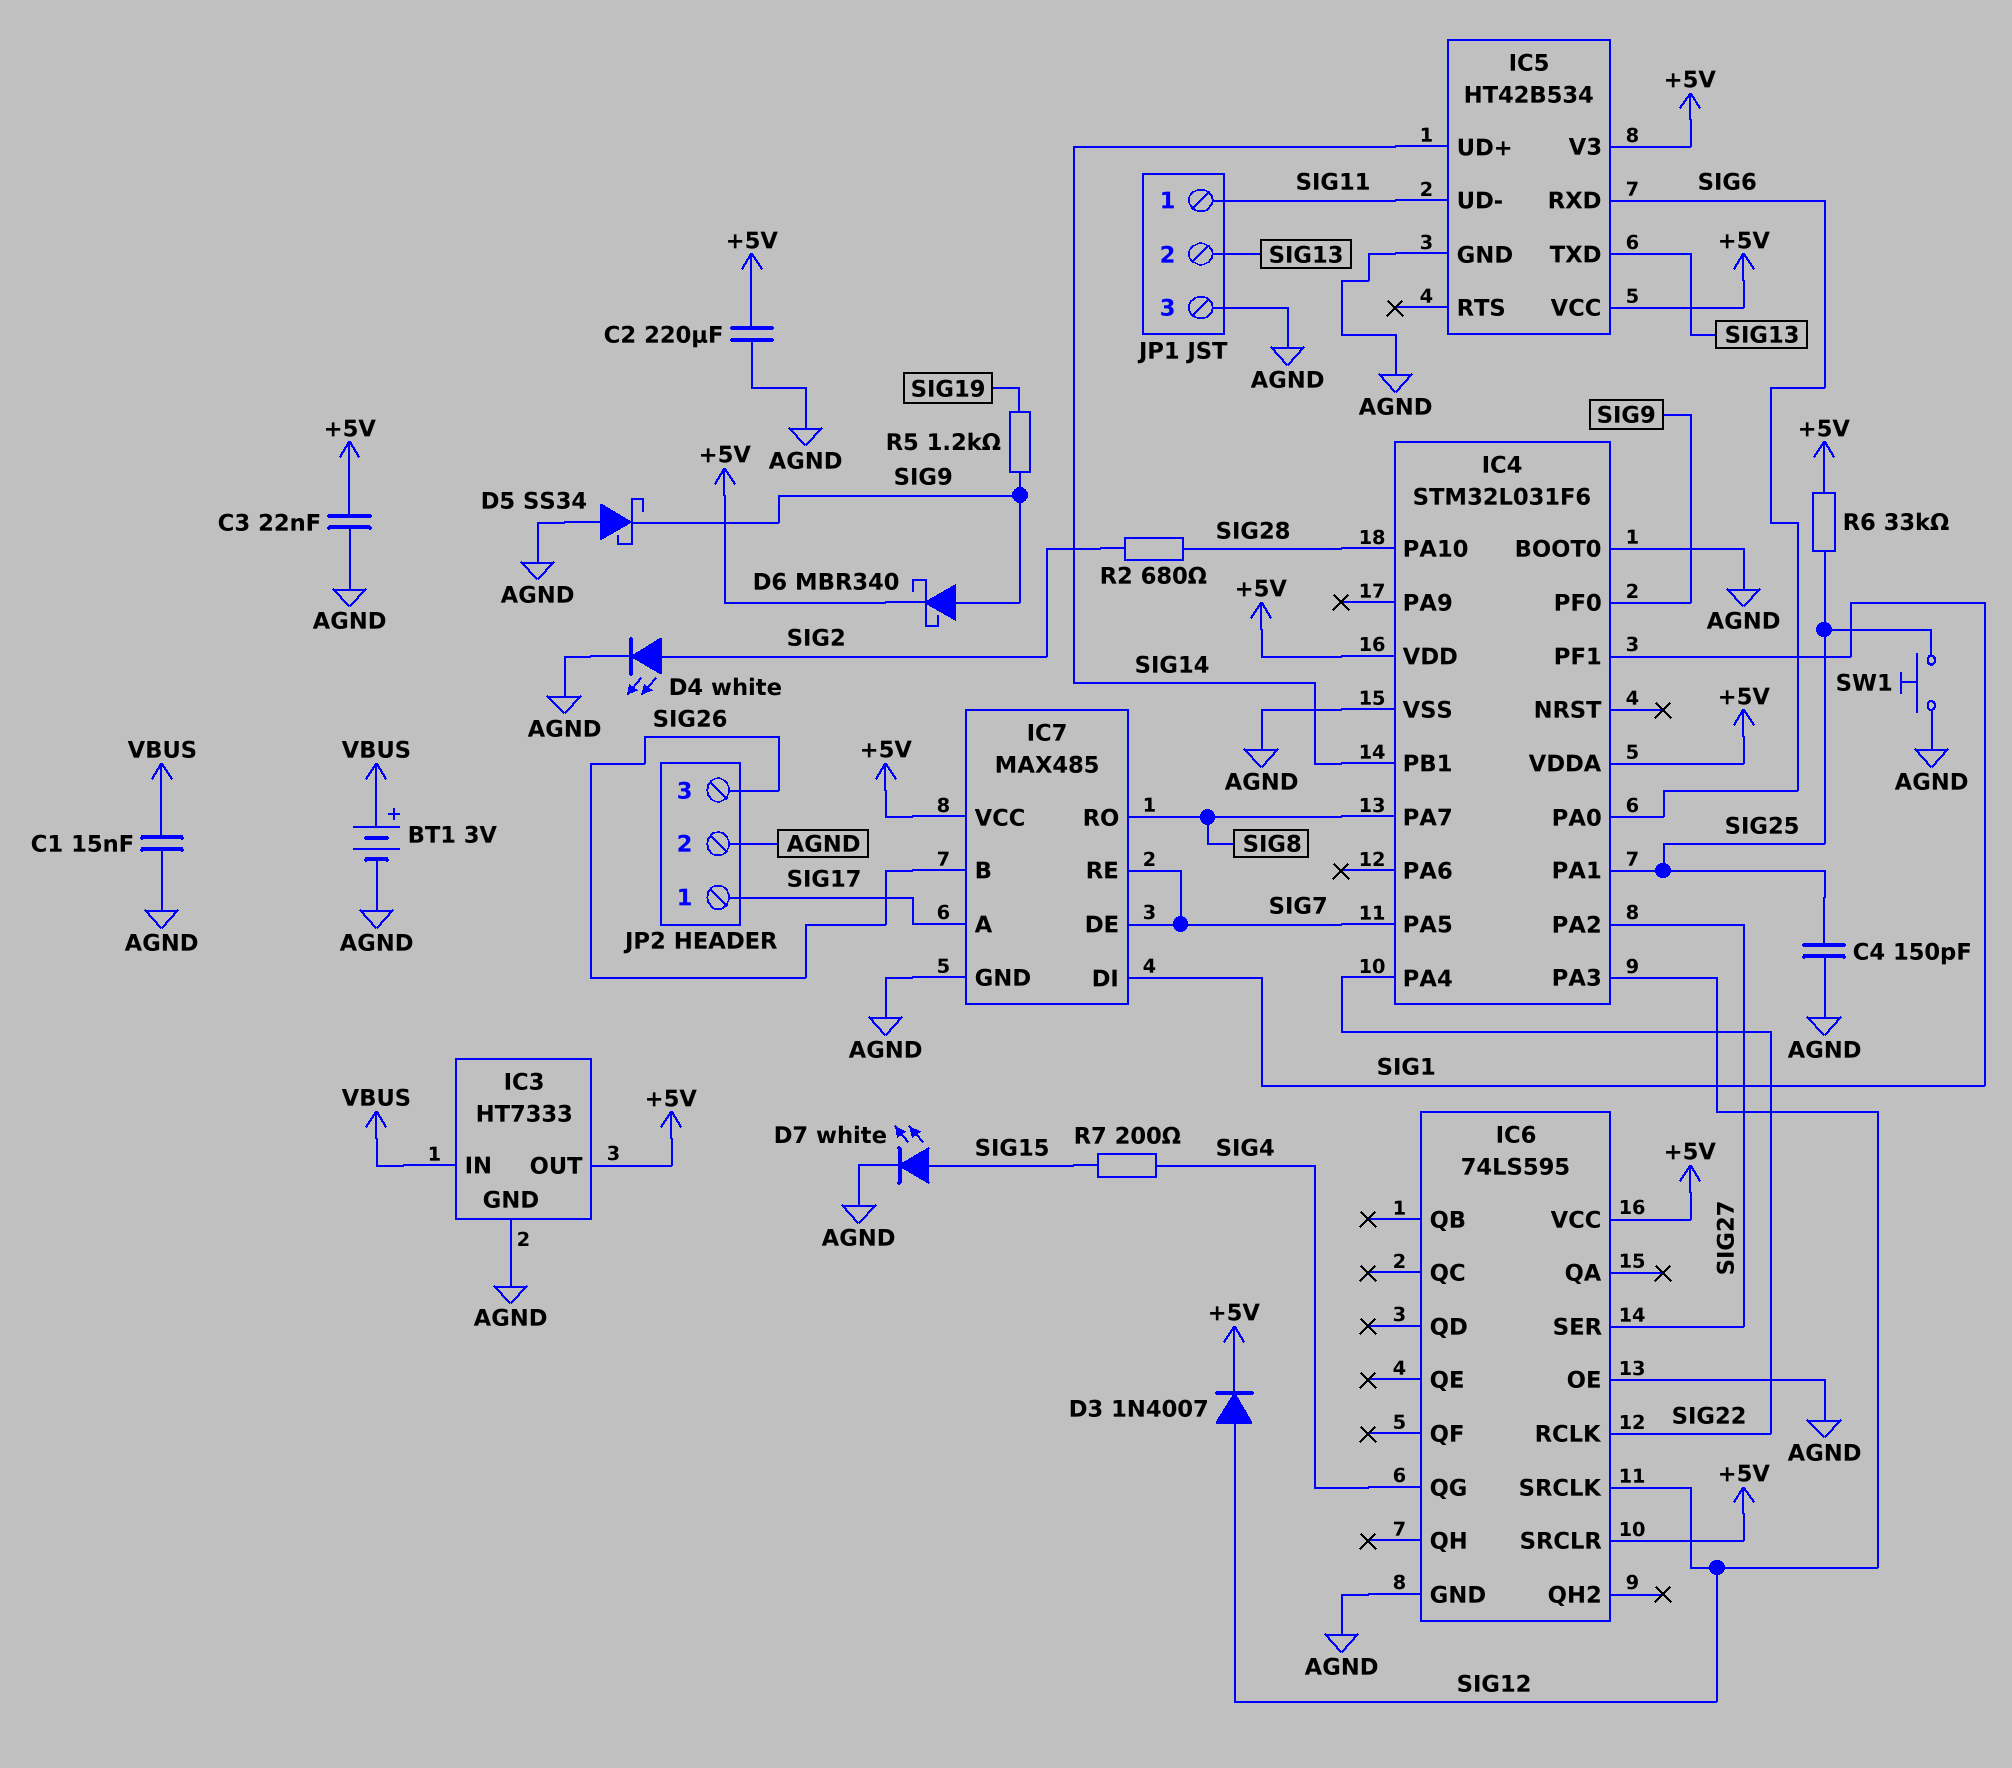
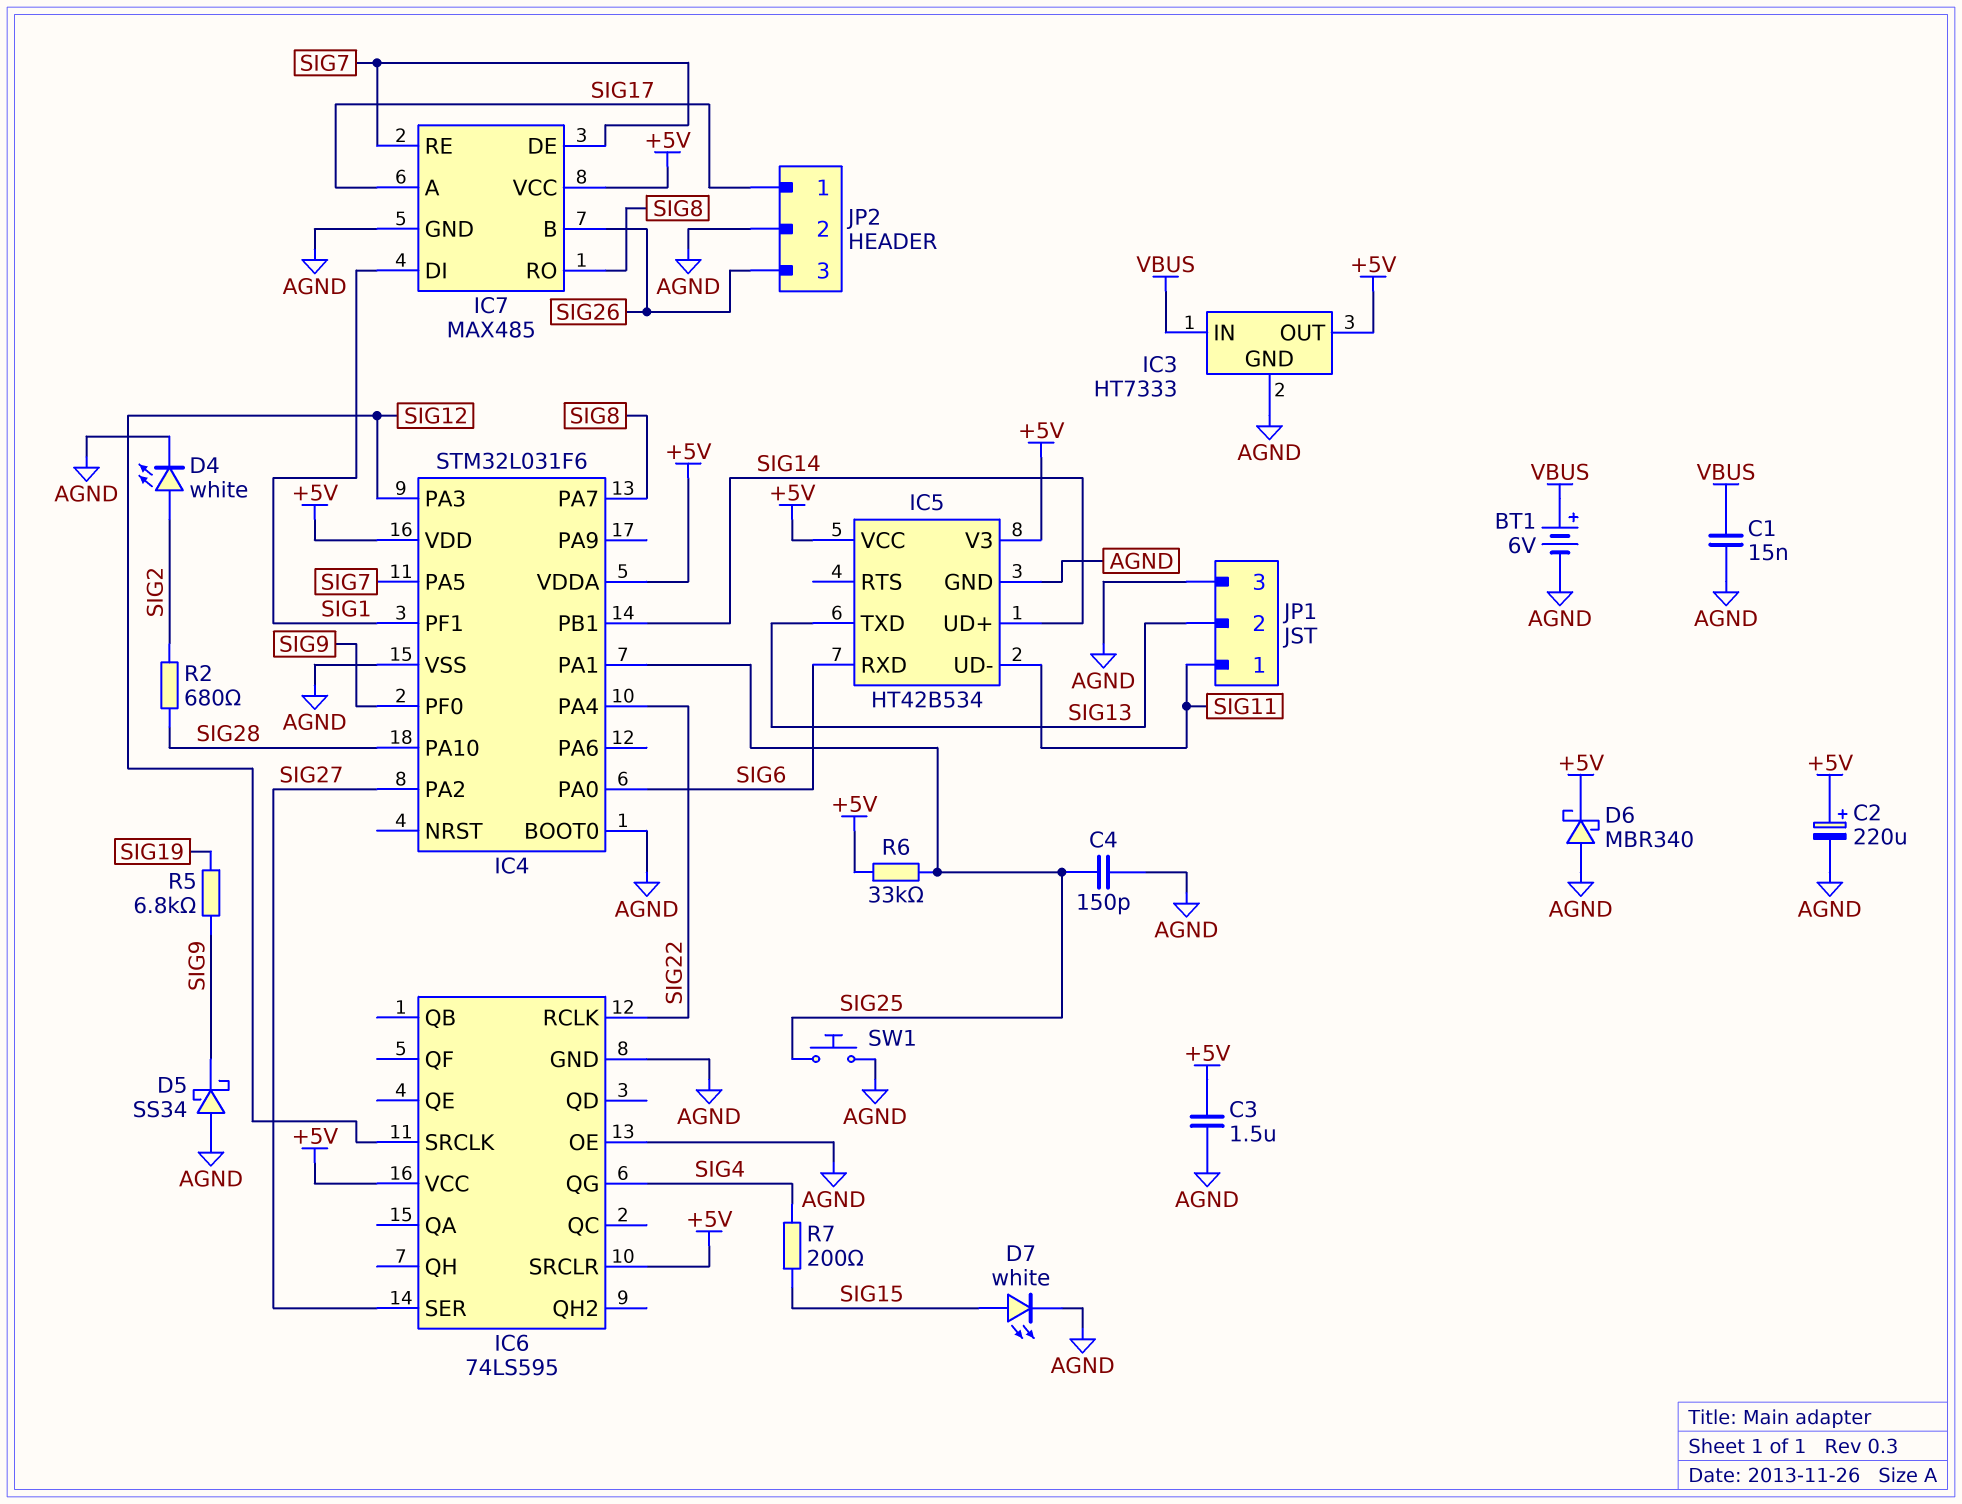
BT1: 3V (plus VBUS, minus AGND) -> 6V (plus VBUS, minus AGND)
C2: 220uF (+5V, AGND) -> 220uF (plus +5V, minus AGND)
C3: 22nF (+5V, AGND) -> 1.5uF (+5V, AGND)
D3: diode 1N4007 (A SIG12, K +5V) -> none
D6: schottky MBR340 (A SIG9, K +5V) -> schottky MBR340 (A AGND, K +5V)
R5: 1.2k (SIG9, SIG19) -> 6.8k (SIG9, SIG19)

